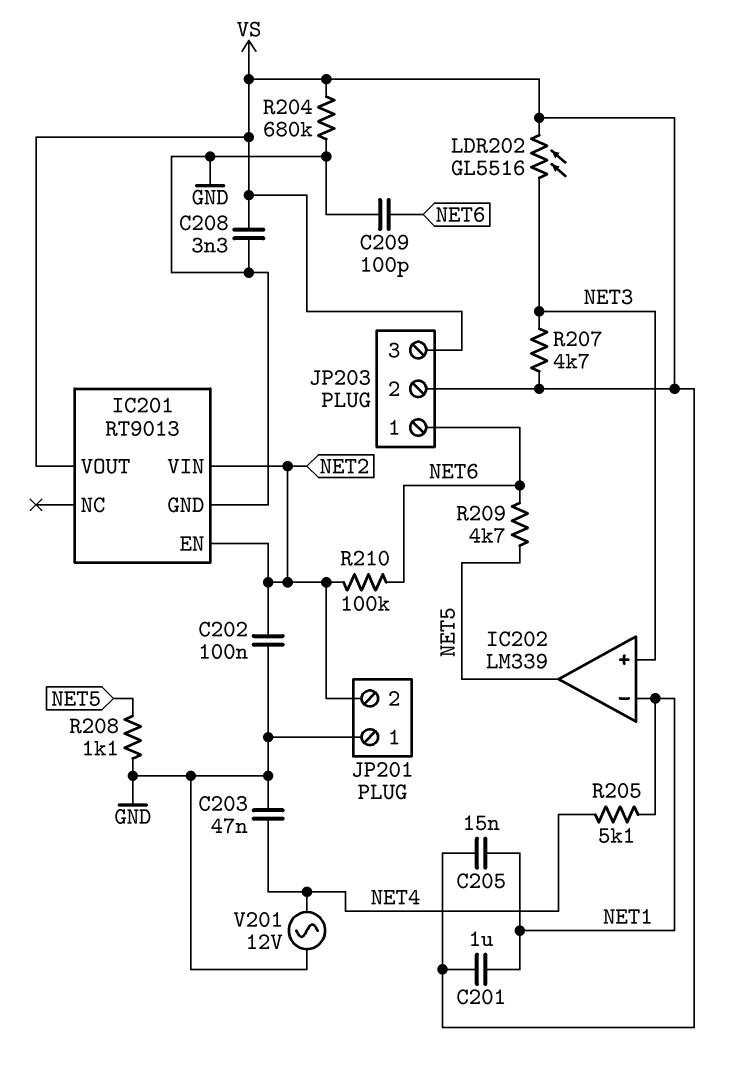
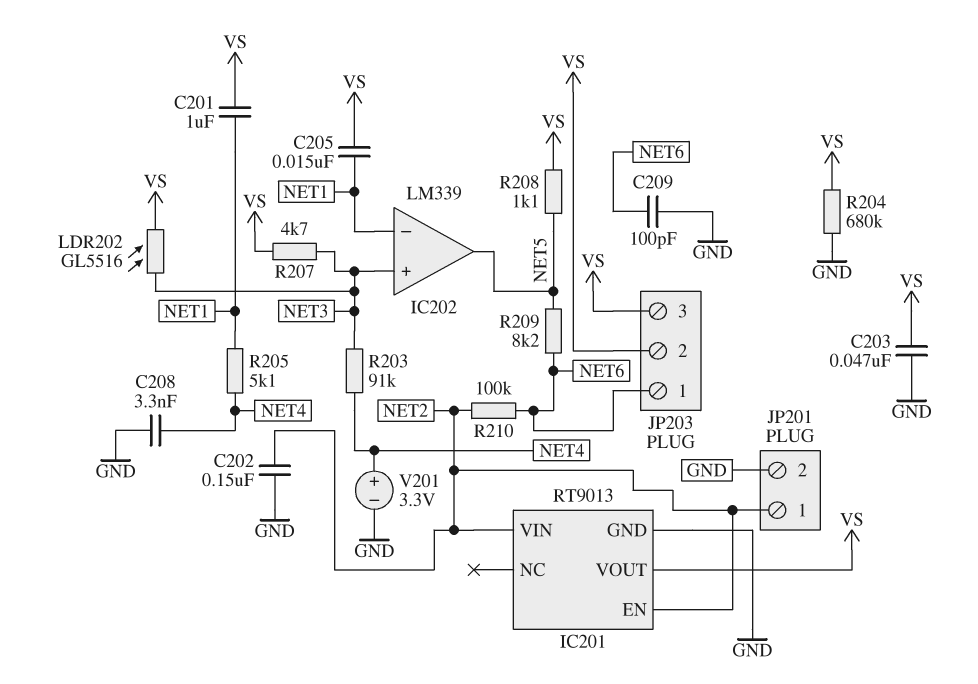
C202: 100nF (GND, NET2) -> 150nF (GND, NET2)
C203: 47nF (GND, NET4) -> 47nF (GND, VS)
C208: 3.3nF (GND, VS) -> 3.3nF (GND, NET4)
JP201 pin 1: GND -> NET2
JP201 pin 2: NET2 -> GND
R203: none -> 91k (NET3, NET4)
R208: 1.1k (GND, NET5) -> 1.1k (NET5, VS)
R209: 4.7k (NET5, NET6) -> 8.2k (NET5, NET6)
V201: AC 12V (GND, NET4) -> 3.3V (plus NET4, minus GND)

